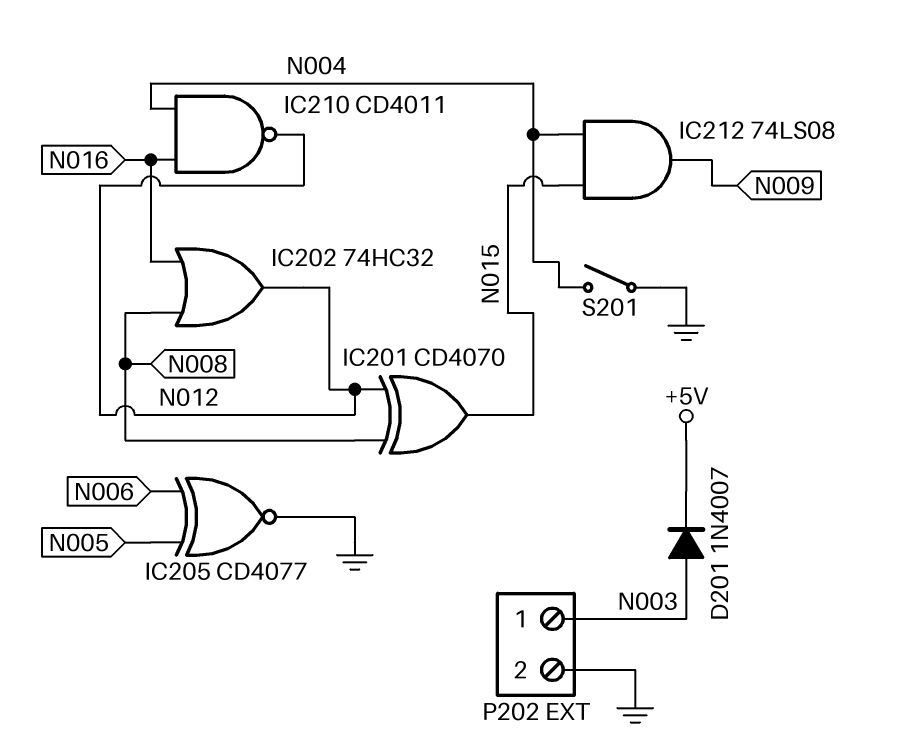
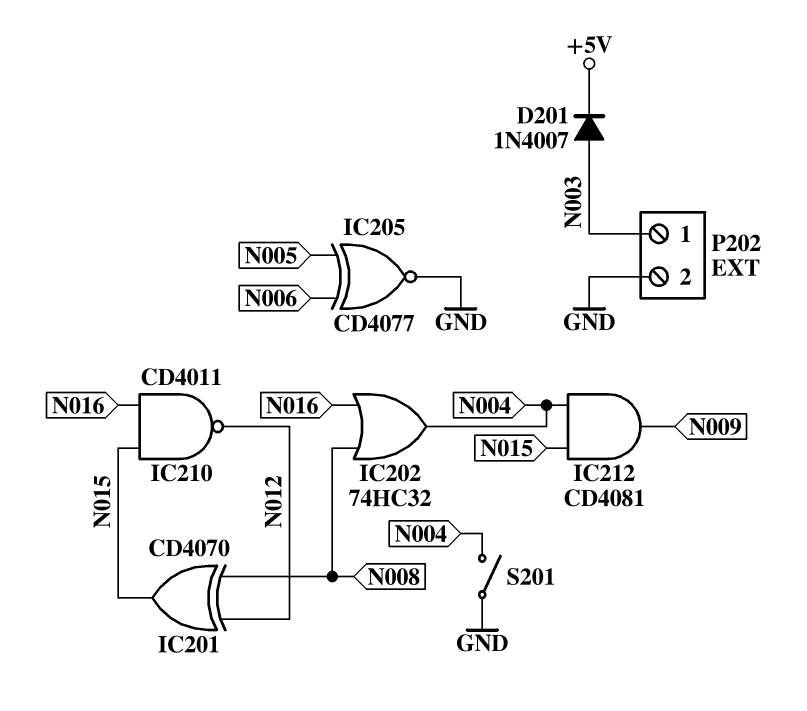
IC202: OR 74HC32 (in N008, in N016, out N012) -> OR 74HC32 (in N008, in N016, out N004)
IC210: NAND CD4011 (in N004, in N016, out N012) -> NAND CD4011 (in N015, in N016, out N012)
IC212: AND 74LS08 (in N004, in N015, out N009) -> AND CD4081 (in N004, in N015, out N009)

